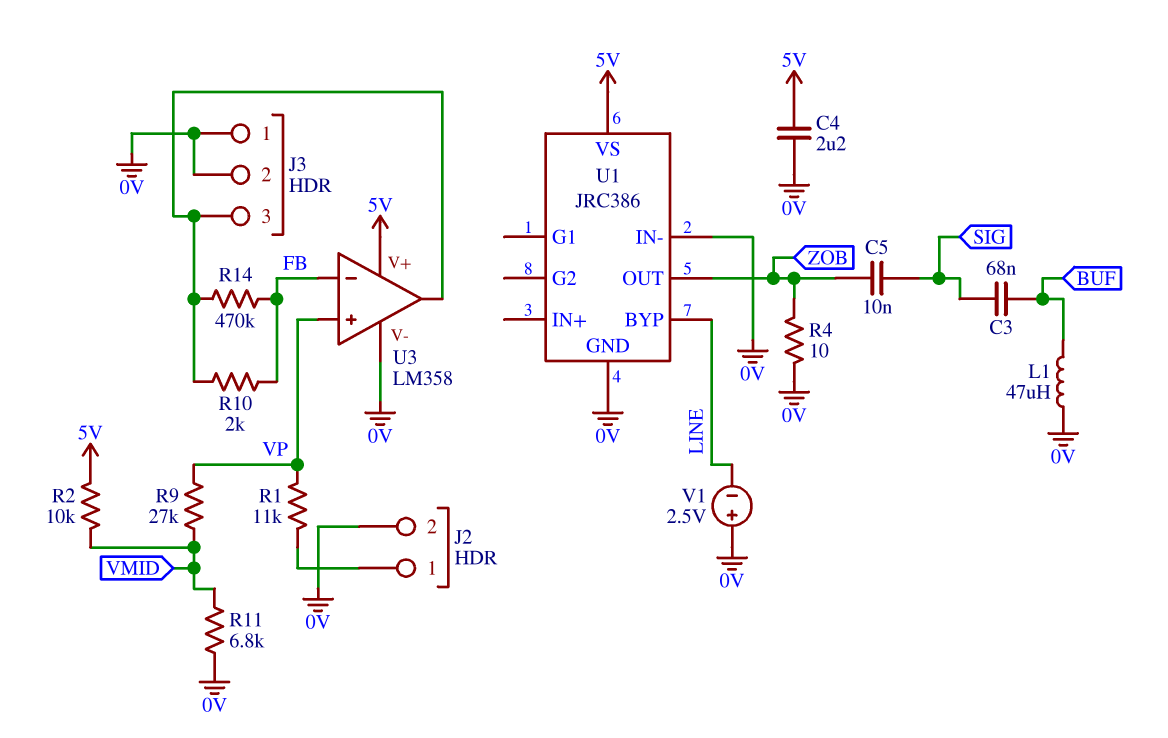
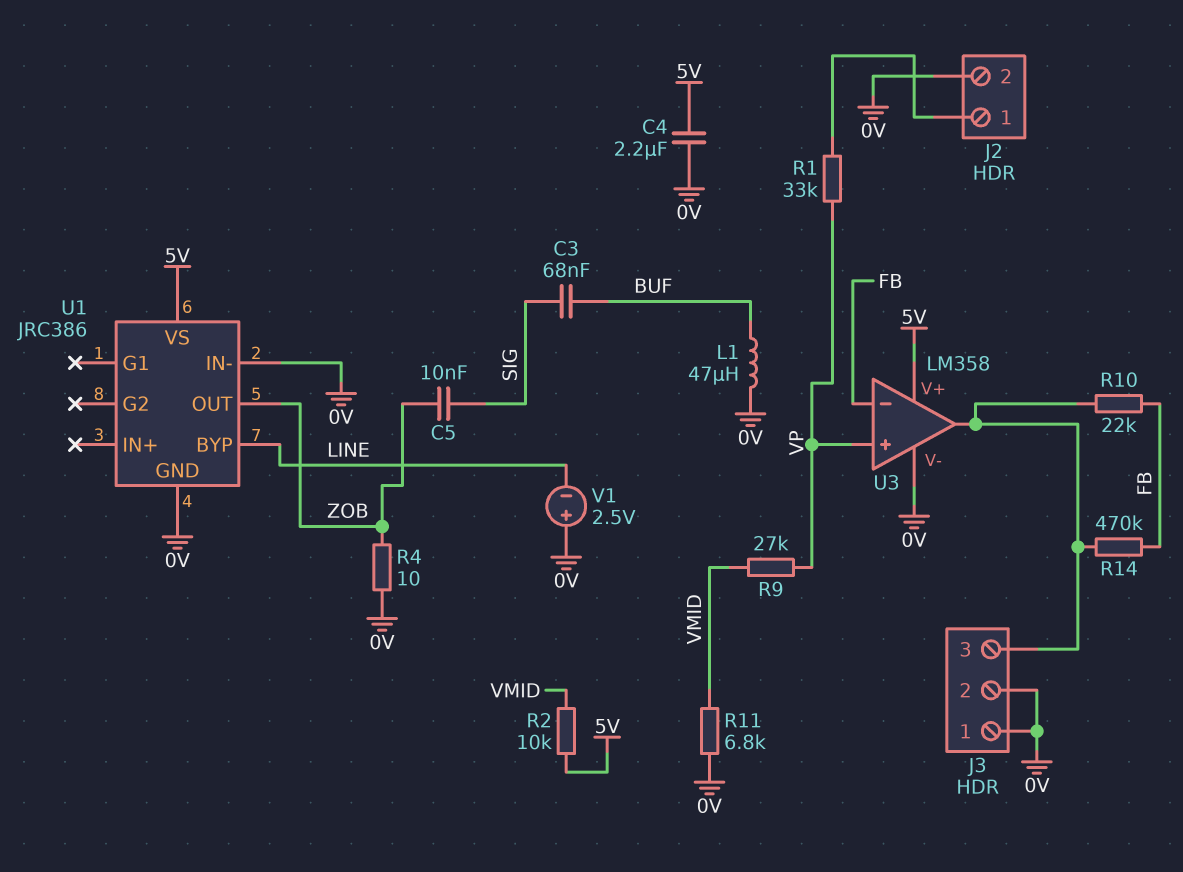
R1: 11k (J2/1, VP) -> 33k (J2/1, VP)
R10: 2k (FB, J3/3) -> 22k (FB, J3/3)

